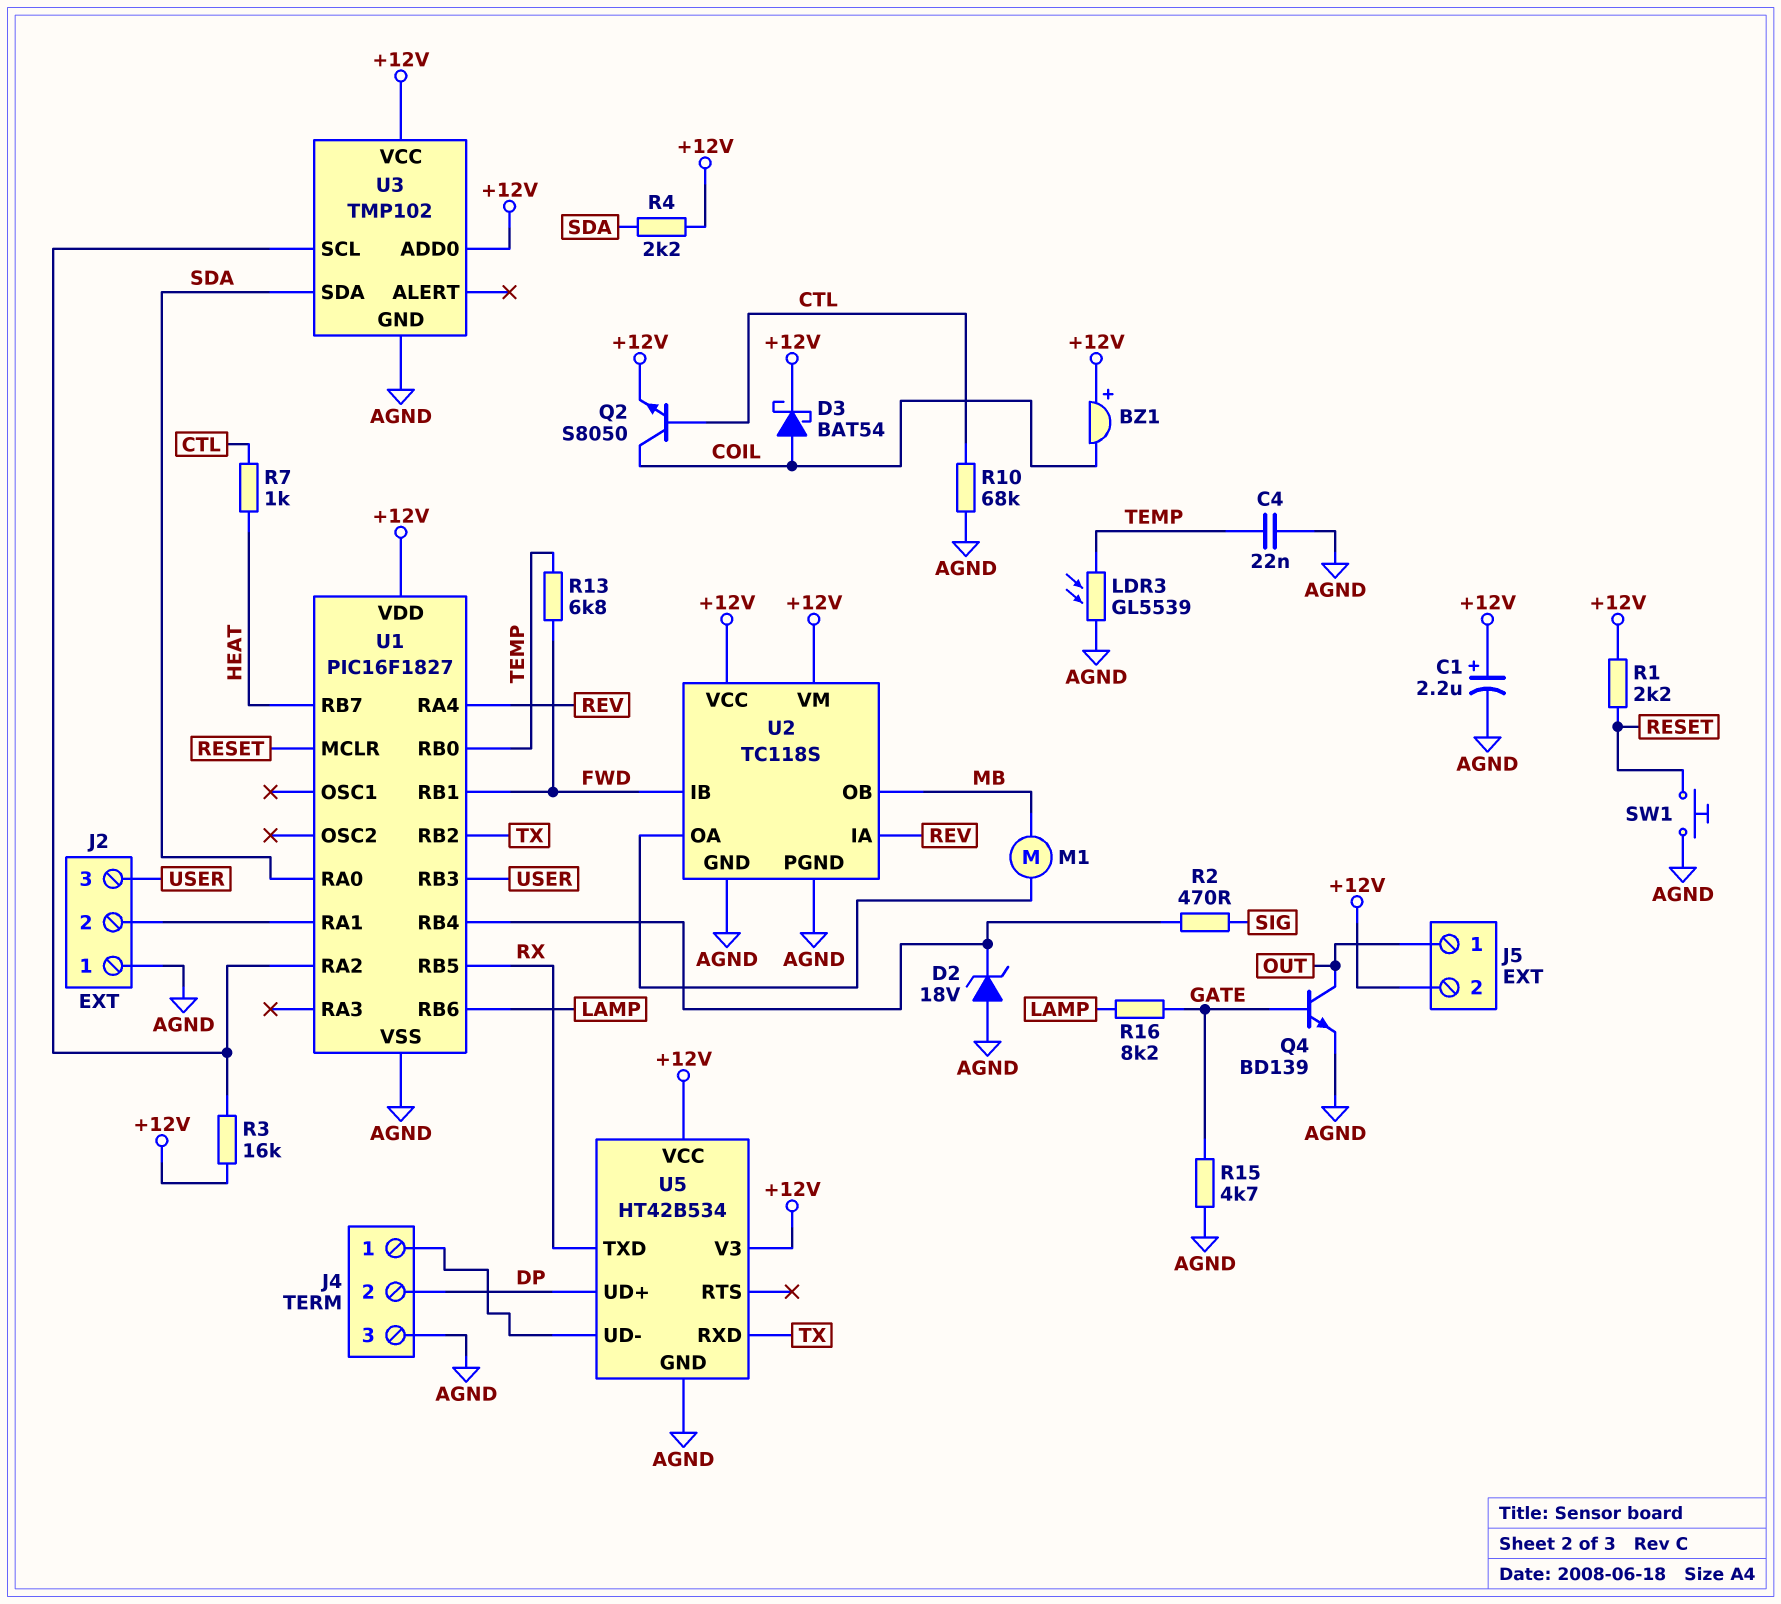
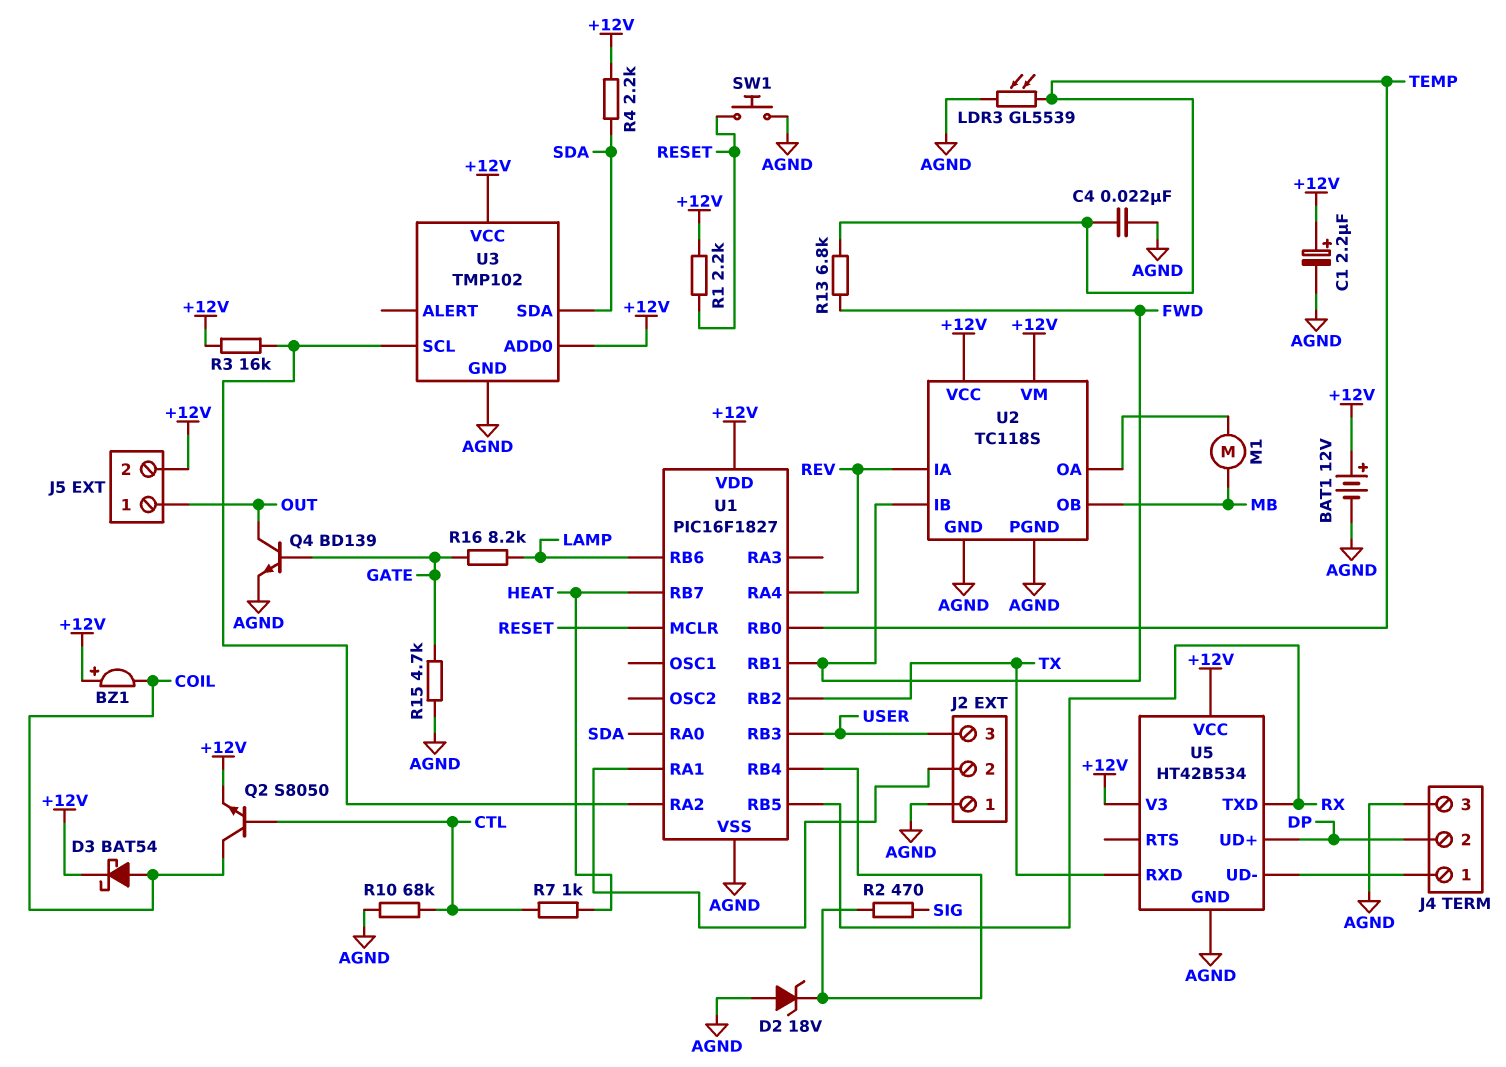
BAT1: none -> 12V (plus +12V, minus AGND)

